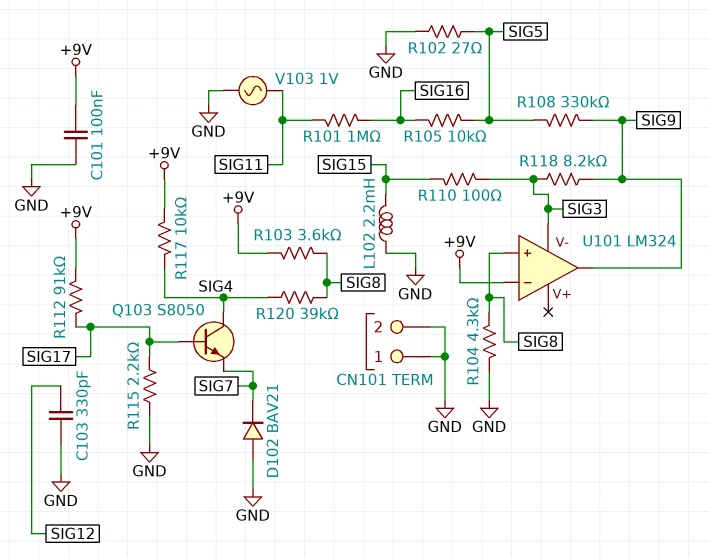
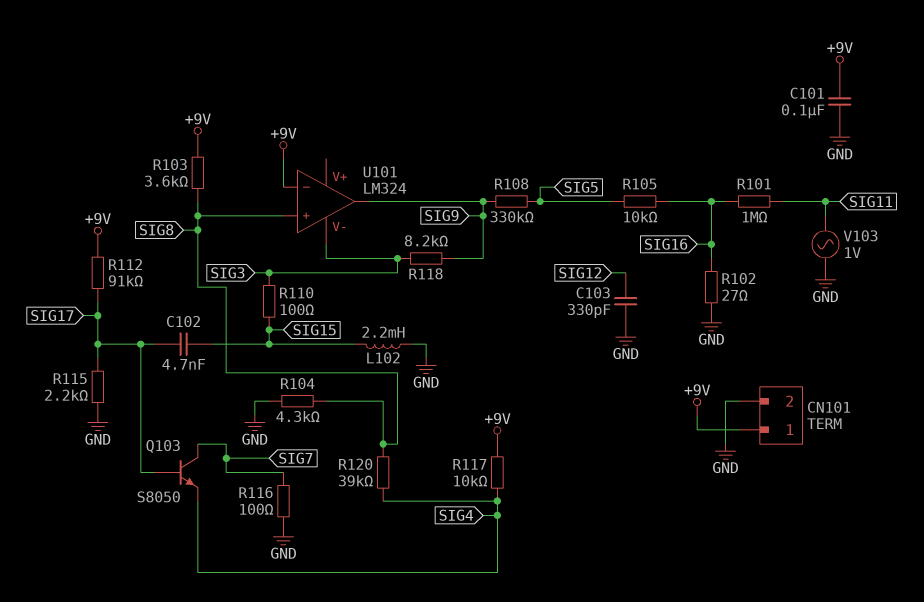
C102: none -> 4.7nF (SIG15, SIG17)
CN101 pin 1: GND -> +9V
D102: diode BAV21 (A GND, K SIG7) -> none
Q103: NPN S8050 (B SIG17, C SIG4, E SIG7) -> NPN S8050 (B SIG17, C SIG7, E SIG4)
R102: 27 (GND, SIG5) -> 27 (GND, SIG16)
R116: none -> 100 (GND, SIG7)

